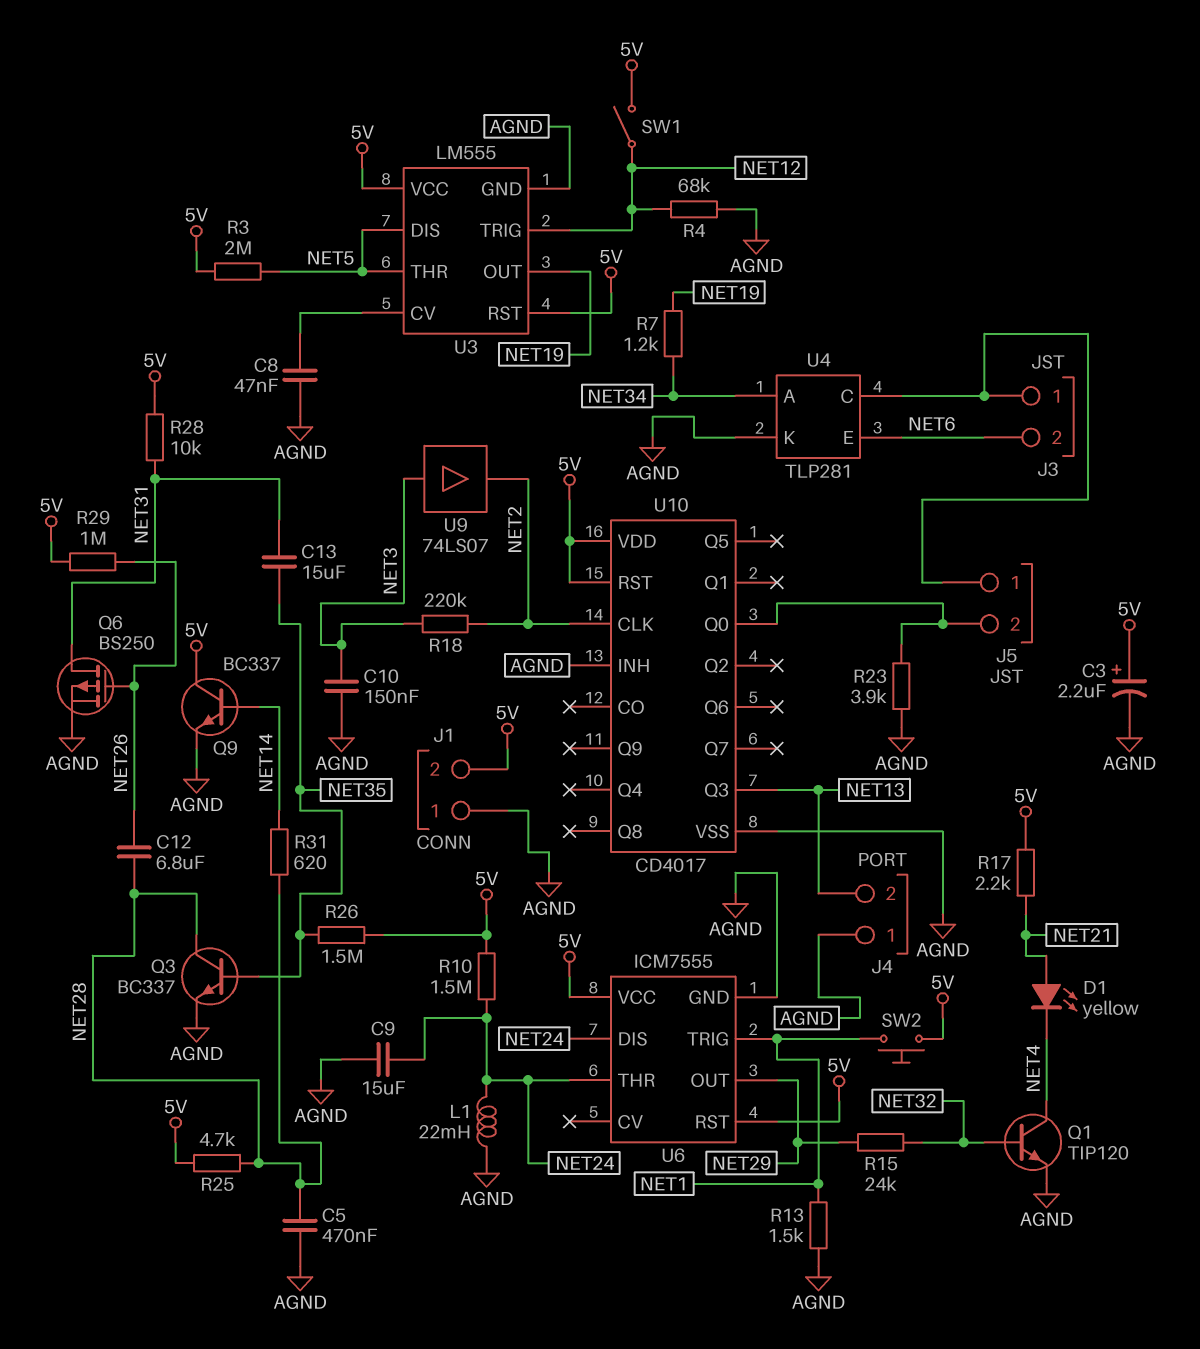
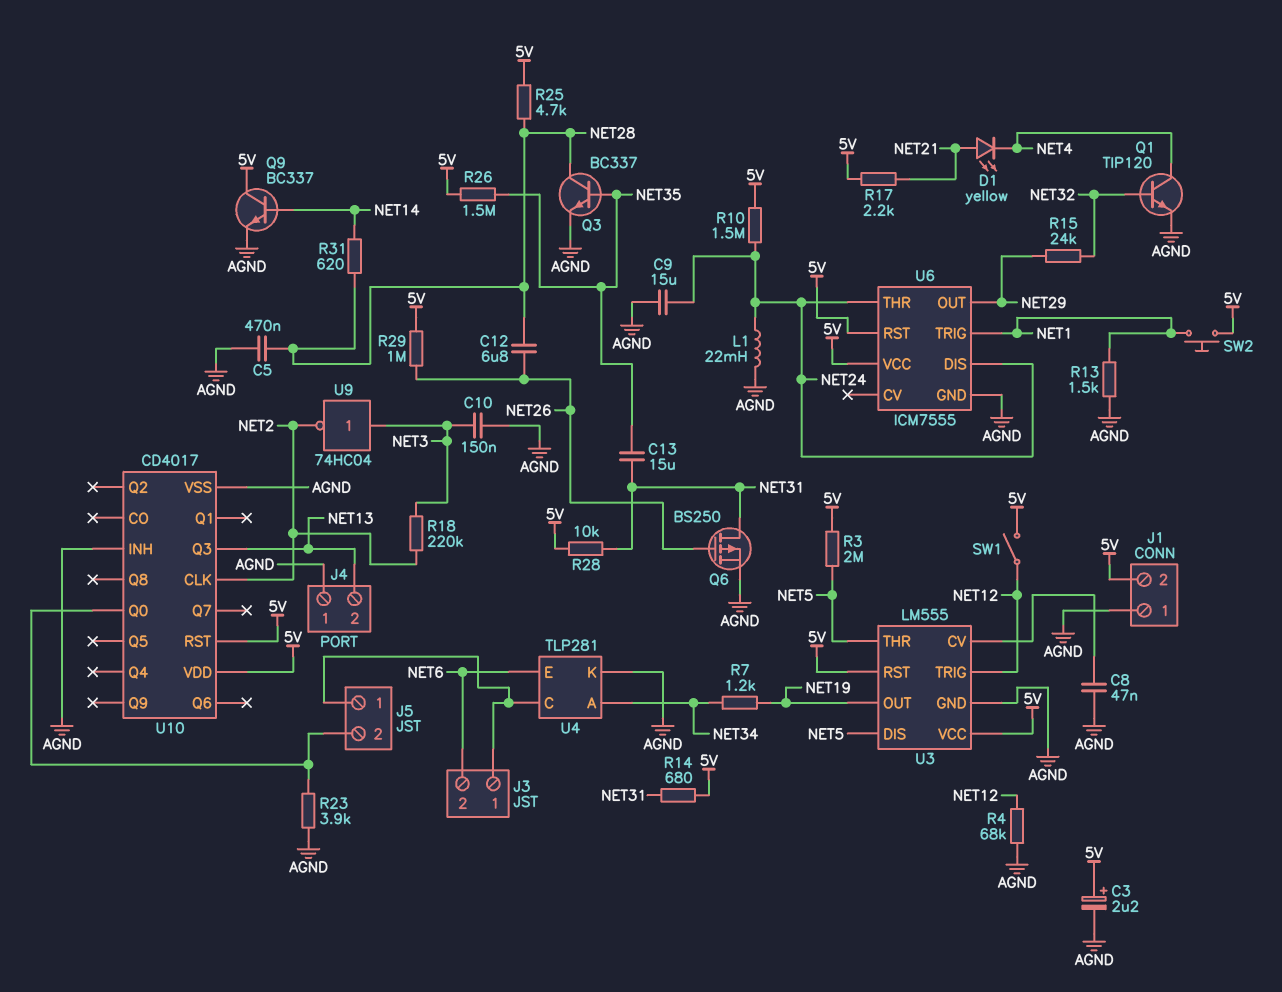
R14: none -> 680 (5V, NET31)
U9: buffer 74LS07 (in NET3, out NET2) -> NOT 74HC04 (in NET3, out NET2)

